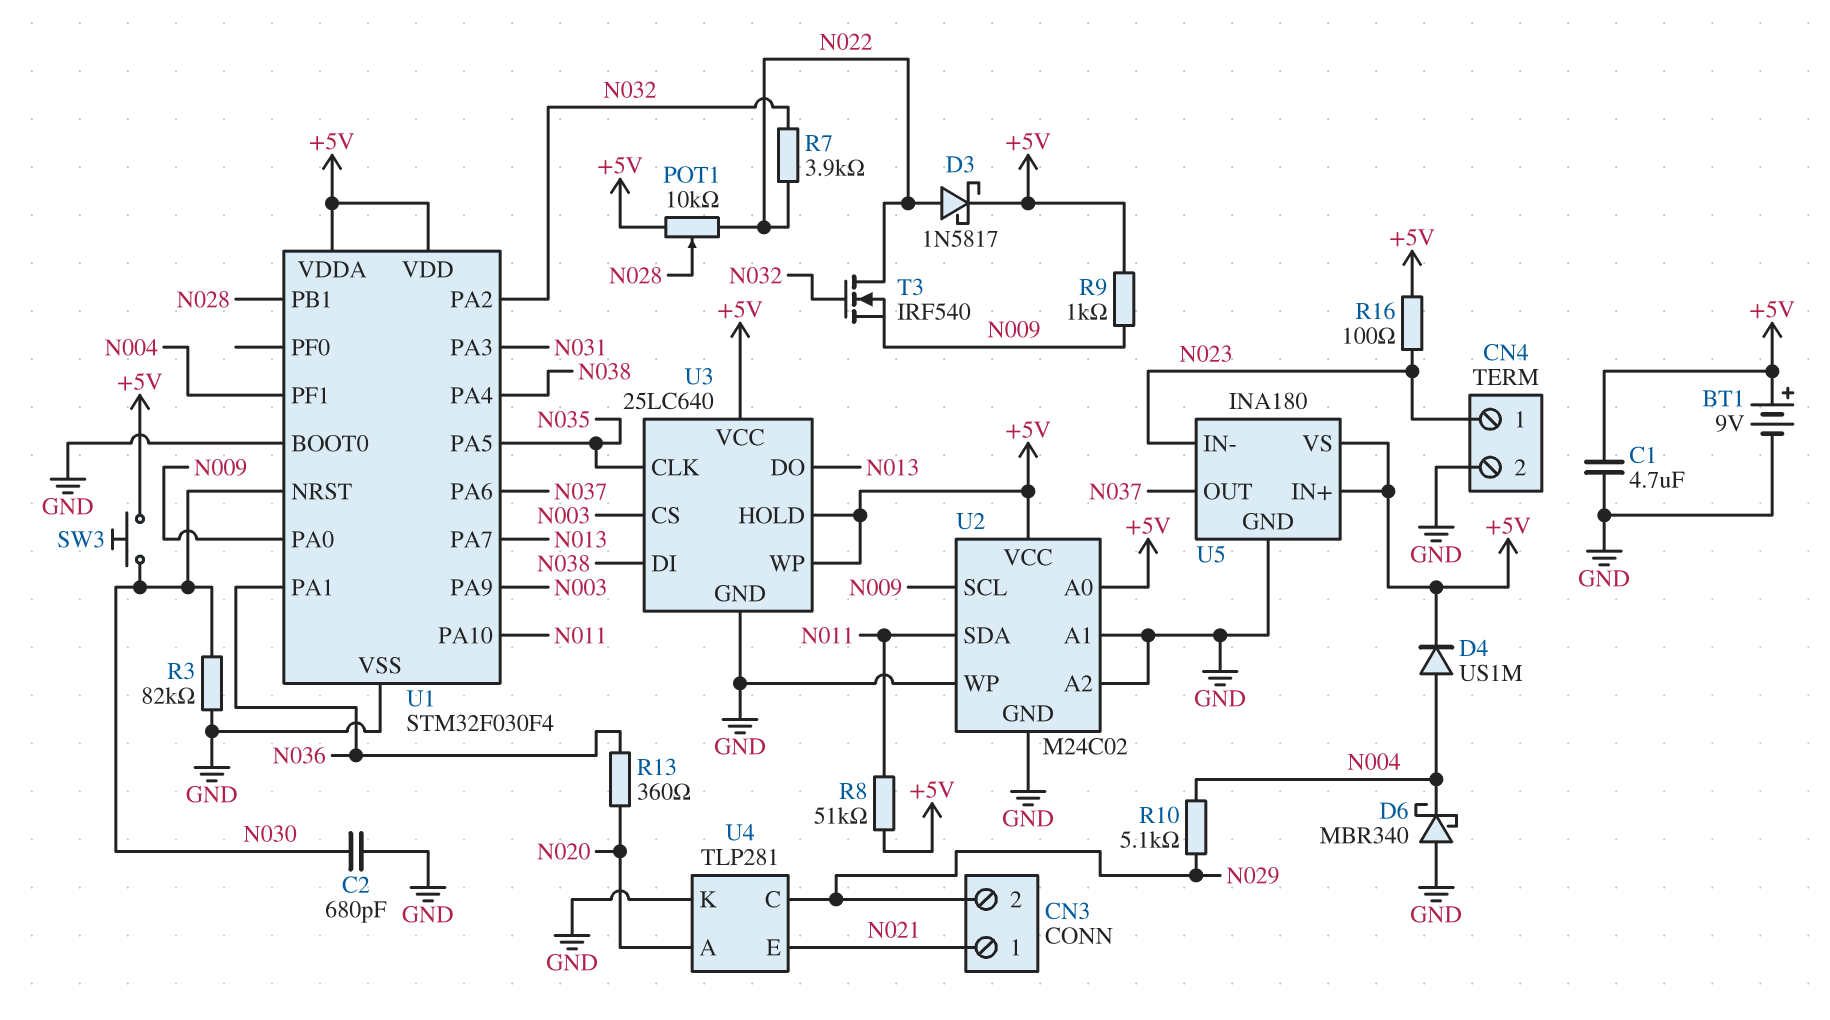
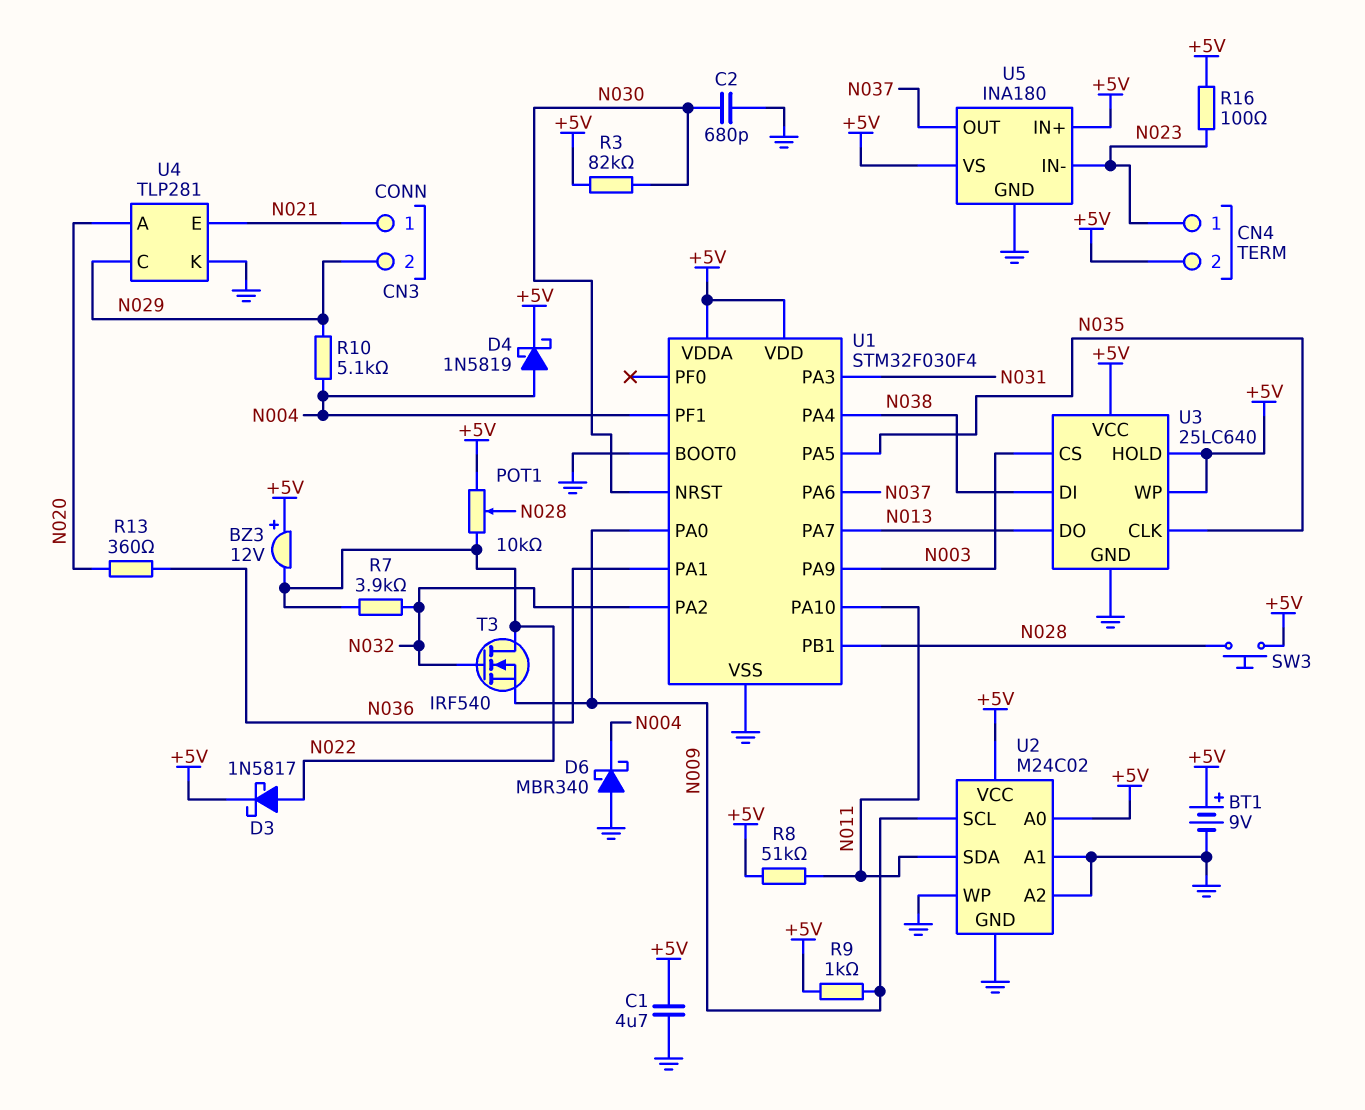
BZ3: none -> buzzer 12V (plus +5V, minus N022)
CN4 pin 2: GND -> +5V
D4: diode US1M (A N004, K +5V) -> schottky 1N5819 (A N004, K +5V)
R3: 82k (GND, N030) -> 82k (+5V, N030)
SW3: button (+5V, N030) -> button (+5V, N028)

